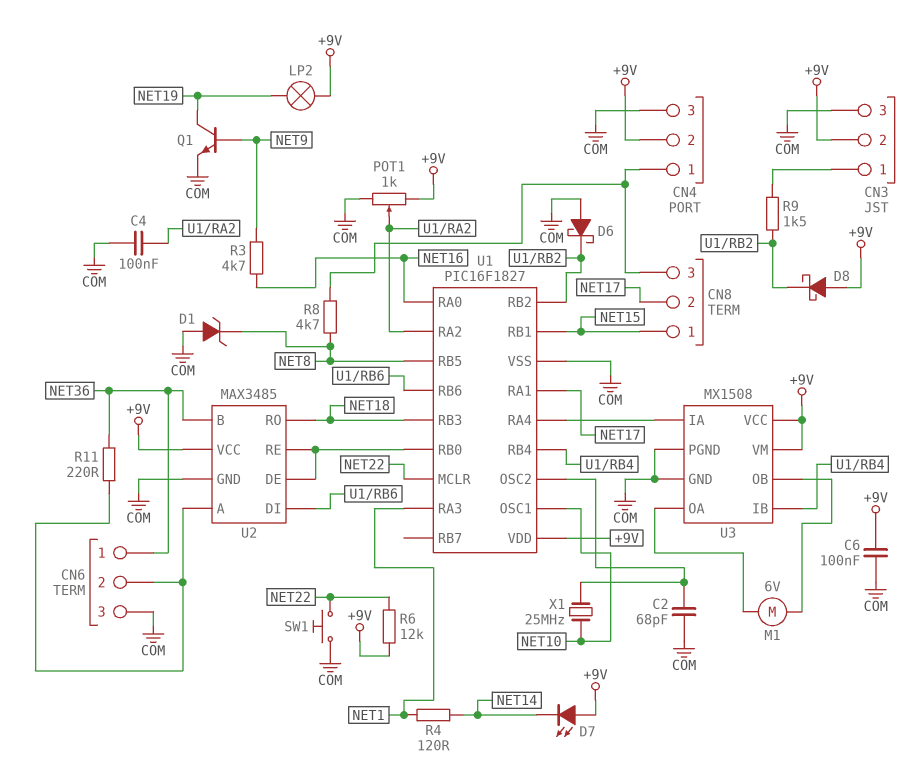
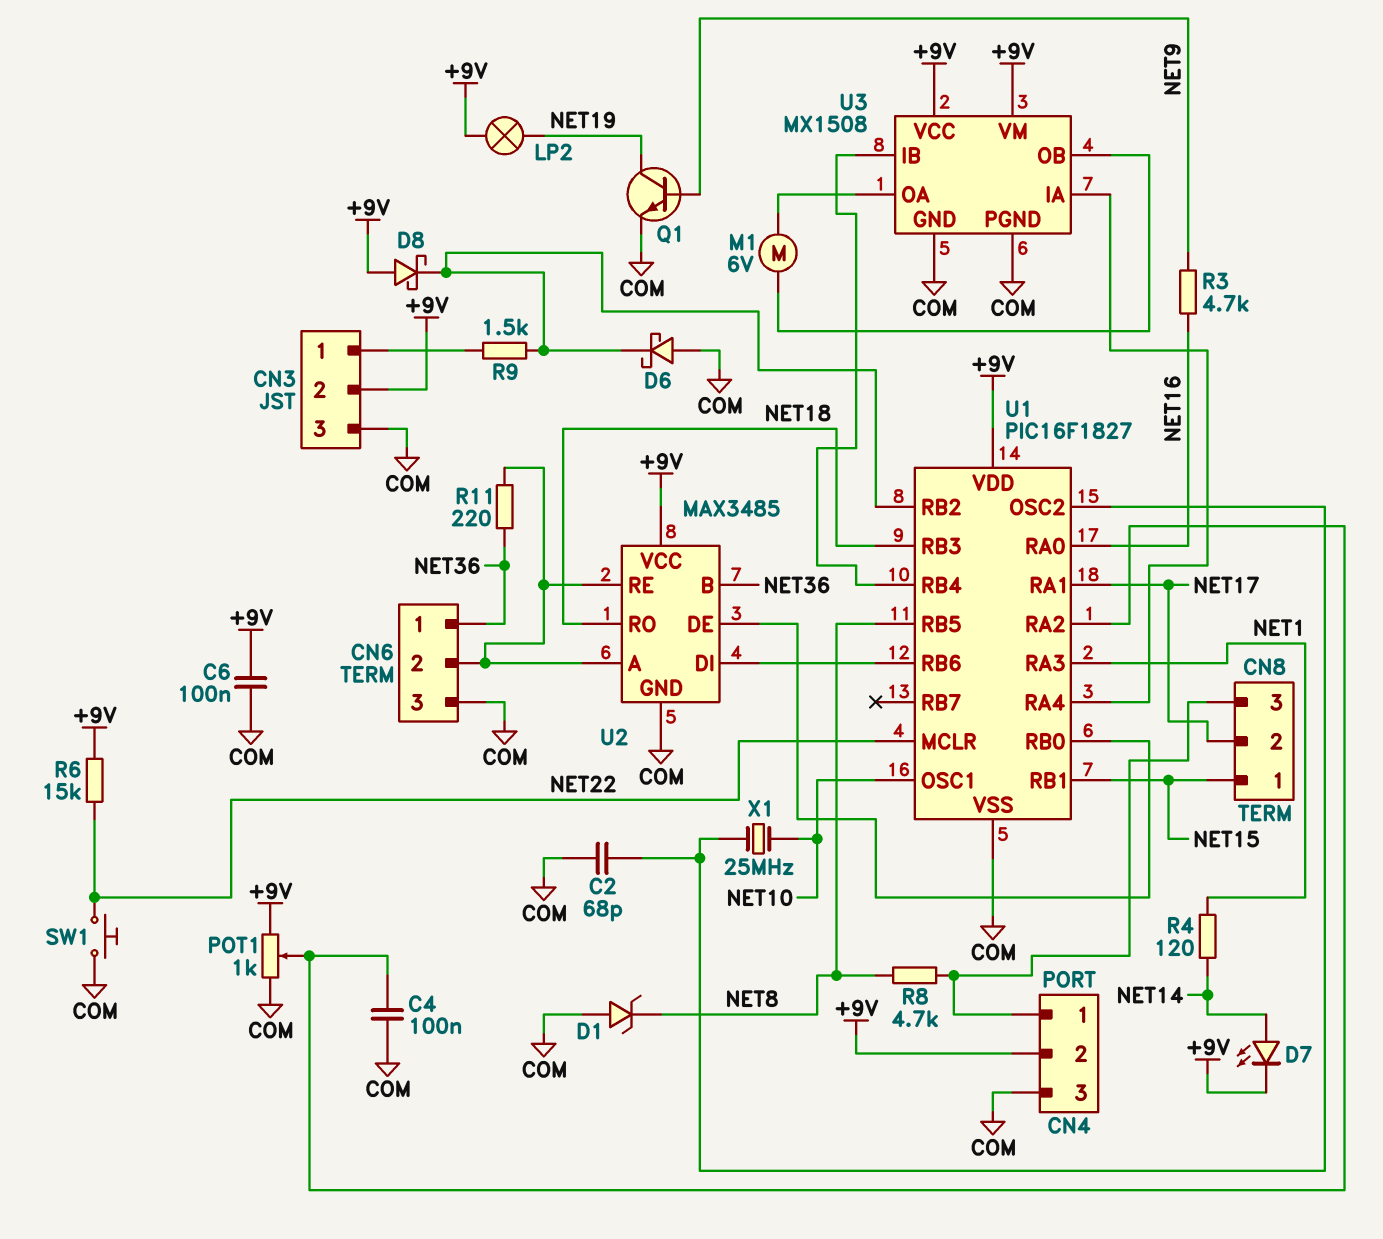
D7: LED (A +9V, K NET14) -> LED (A NET14, K +9V)
R6: 12k (+9V, NET22) -> 15k (+9V, NET22)
U2 pin RE: U1/RB0 -> CN6/2

